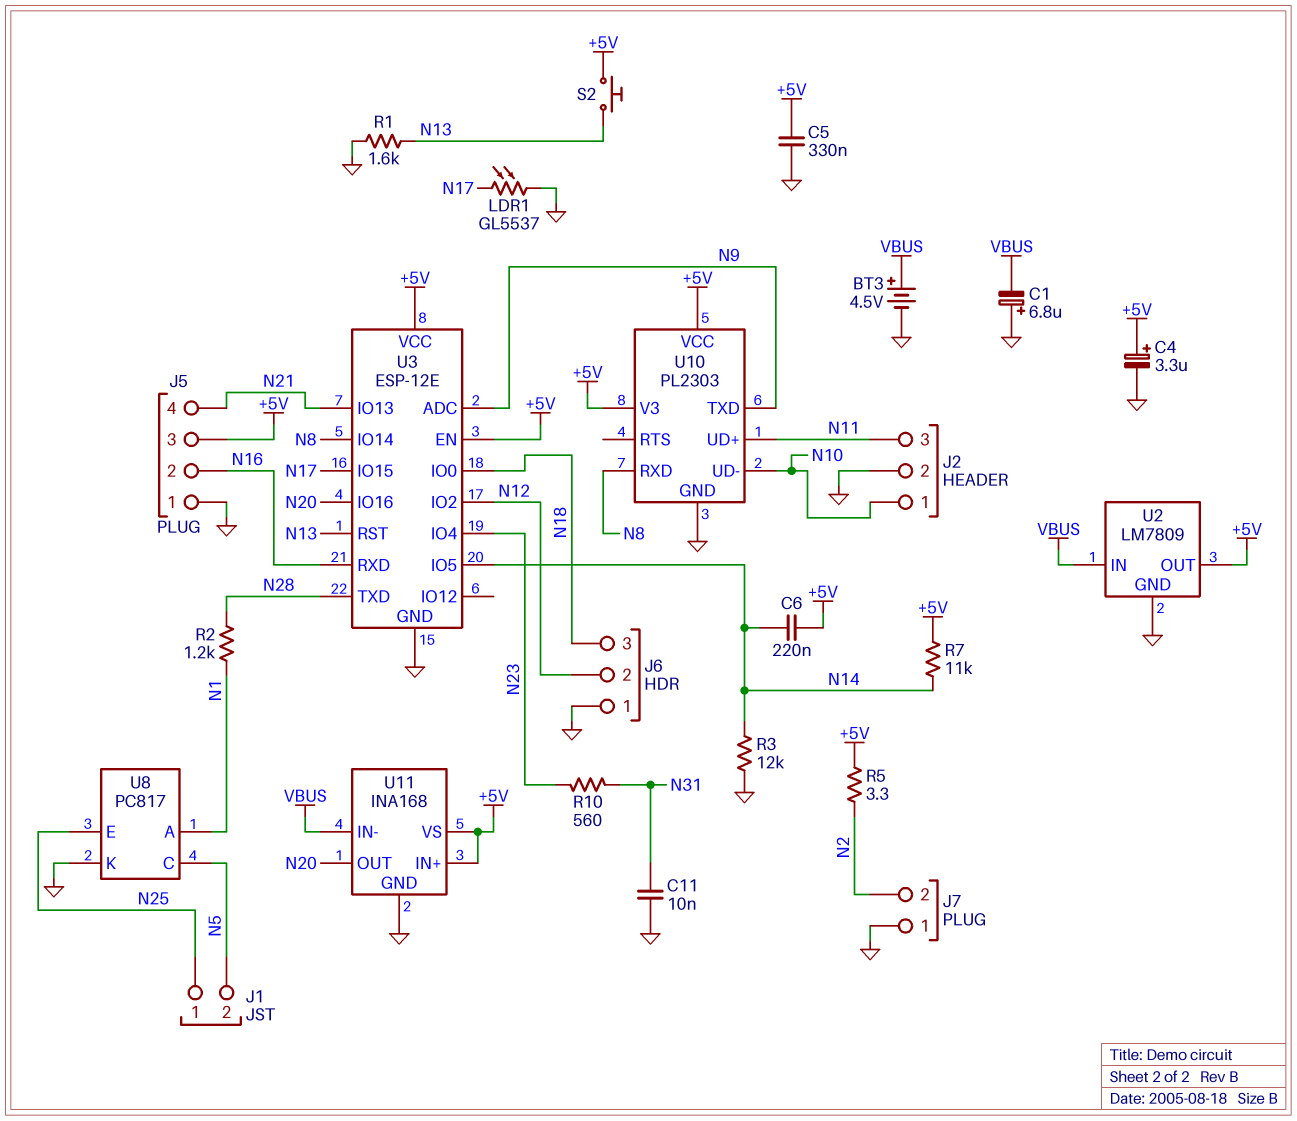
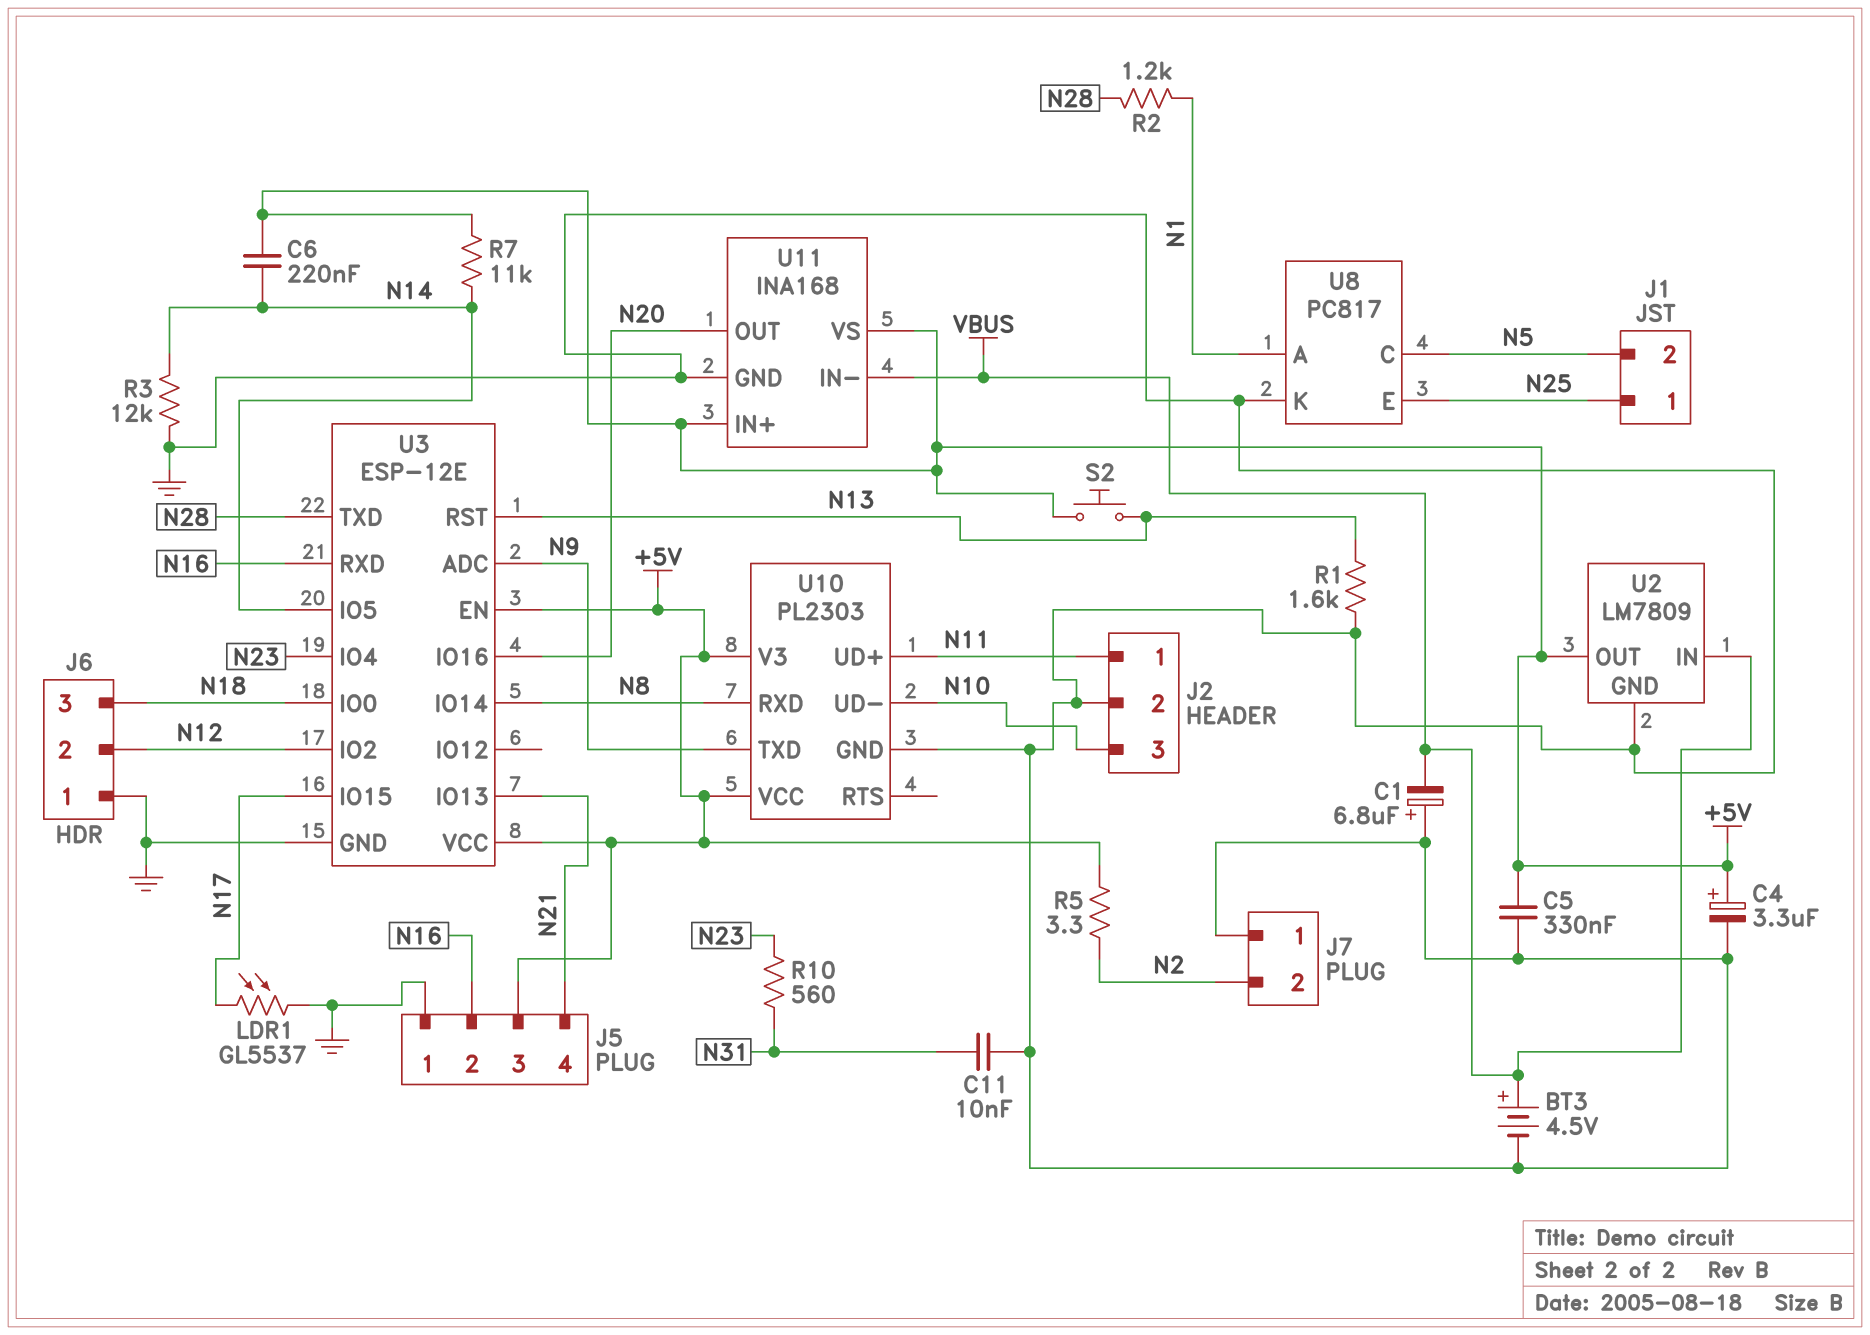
J2 pin 1: N10 -> N11
J2 pin 3: N11 -> N10

